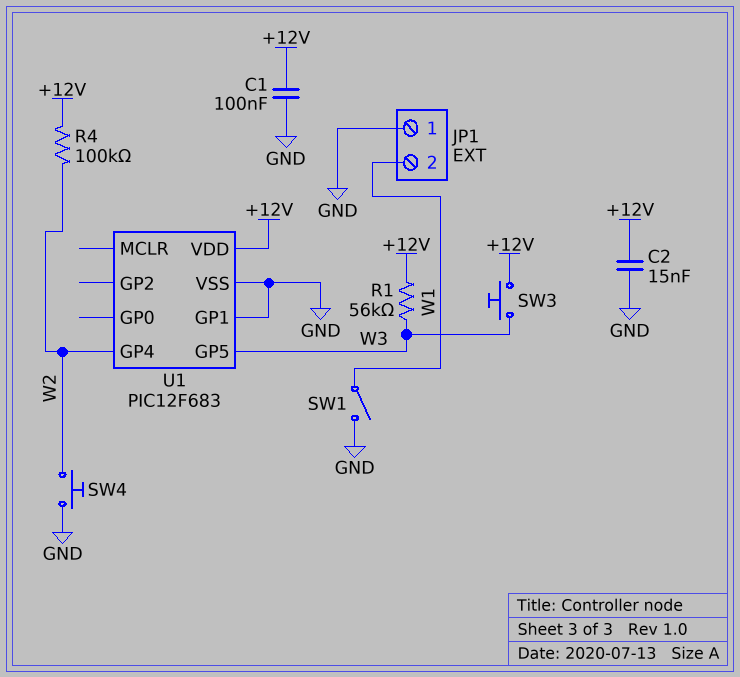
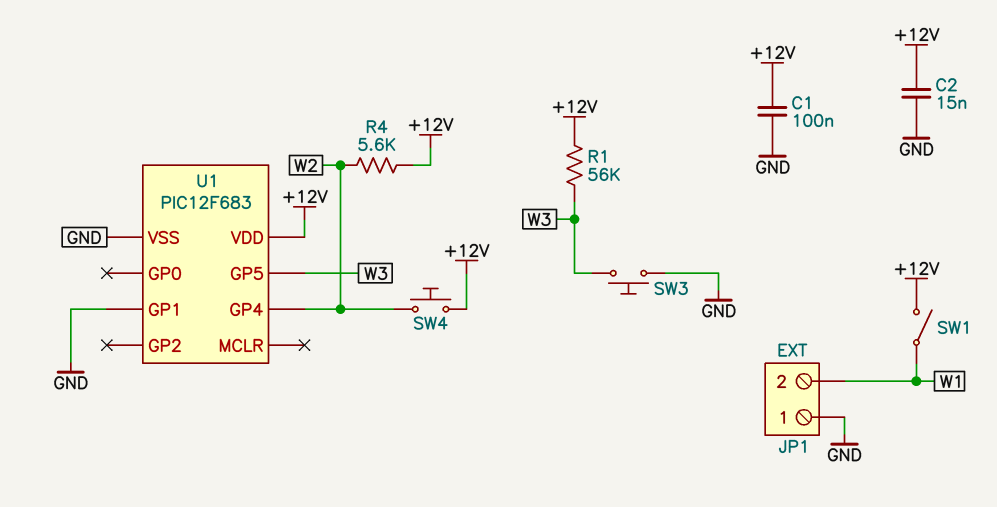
R4: 100k (+12V, W2) -> 5.6k (+12V, W2)
SW1: switch (GND, W1) -> switch (+12V, W1)
SW3: button (+12V, W3) -> button (GND, W3)
SW4: button (GND, W2) -> button (+12V, W2)

